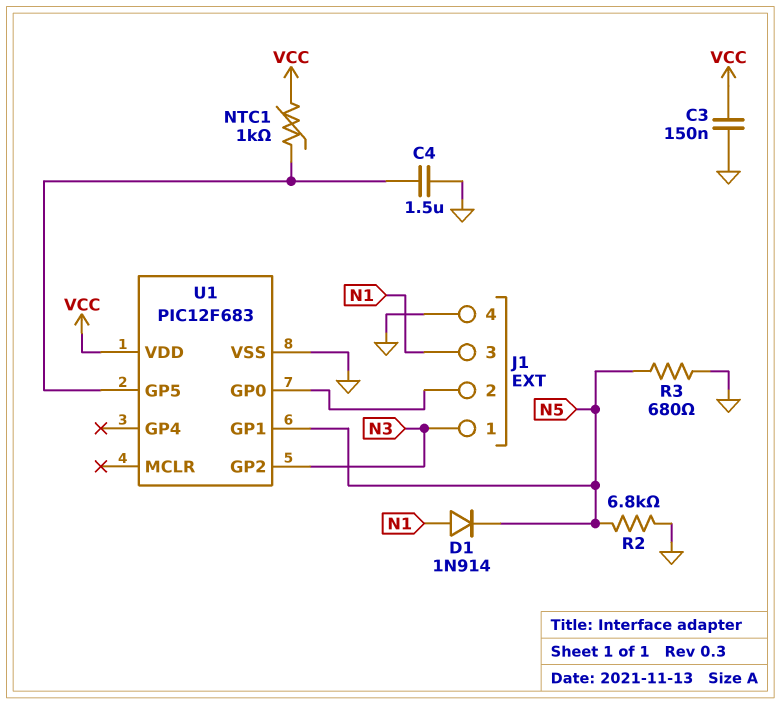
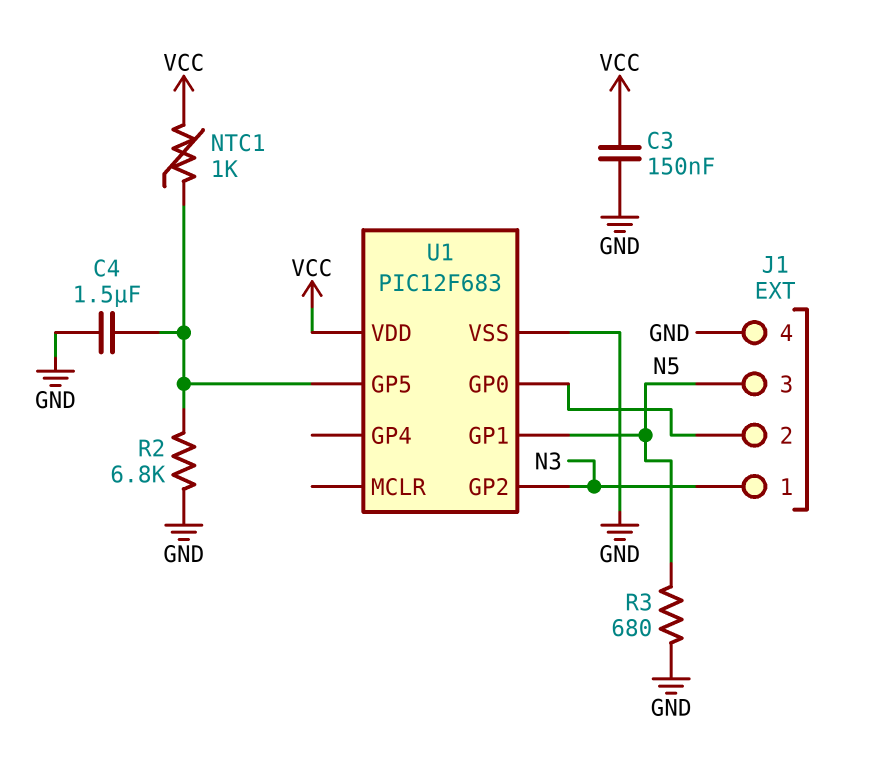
D1: diode 1N914 (A N1, K N5) -> none
J1 pin 3: N1 -> N5
R2: 6.8k (GND, N5) -> 6.8k (GND, U1/GP5)

